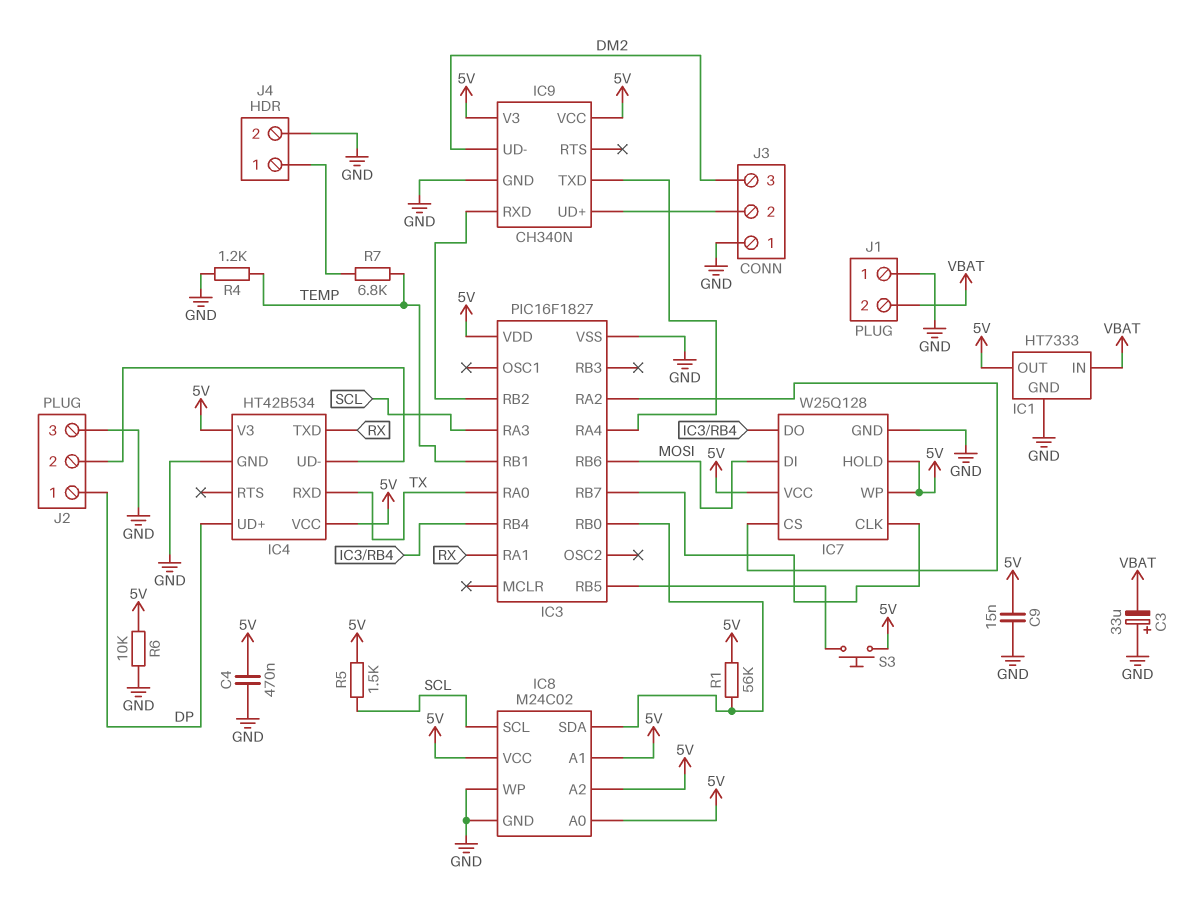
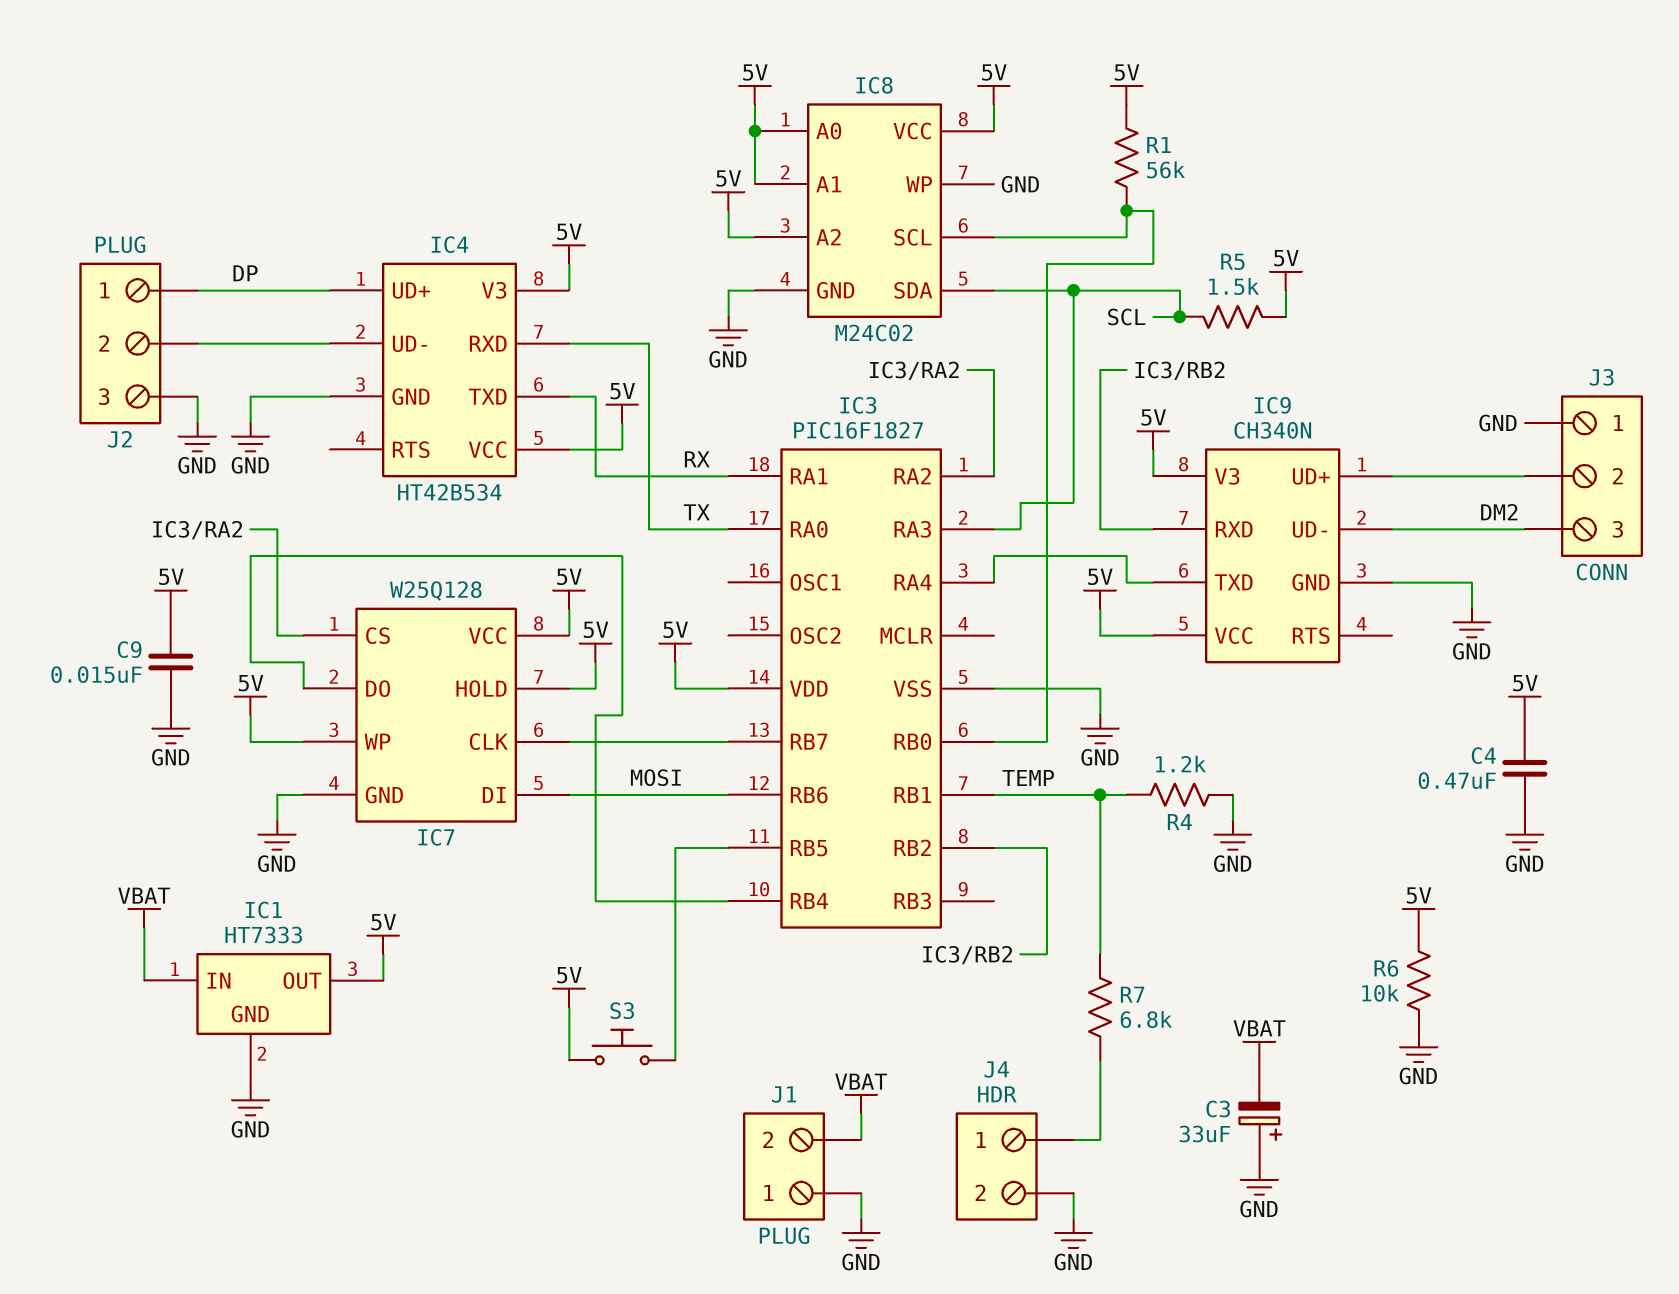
IC8 pin SCL: SCL -> IC3/RB0
IC8 pin SDA: IC3/RB0 -> SCL

